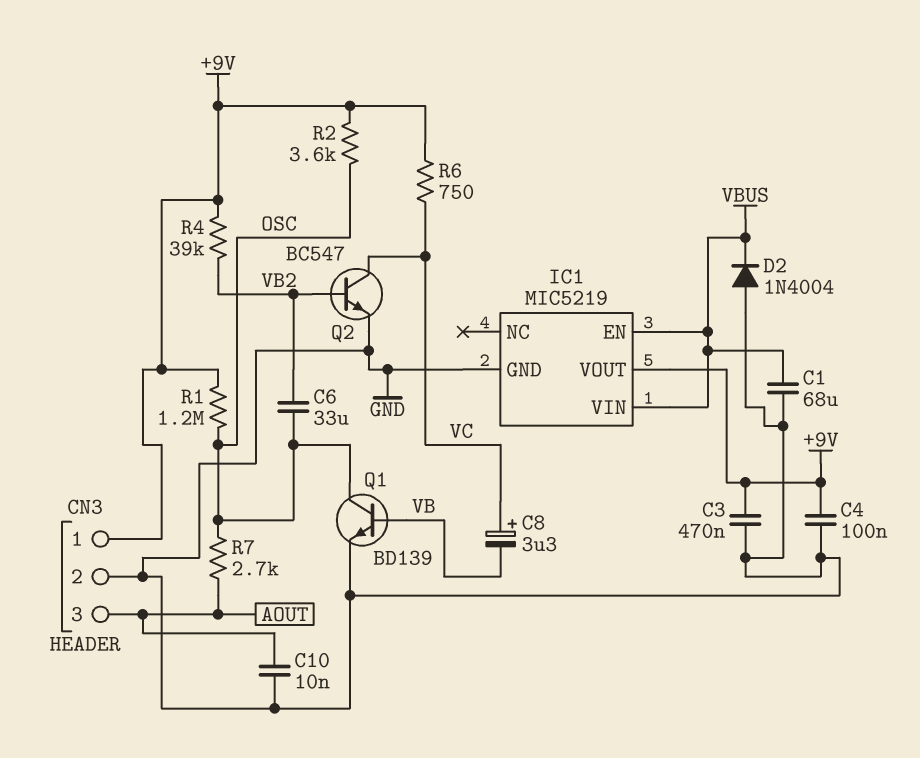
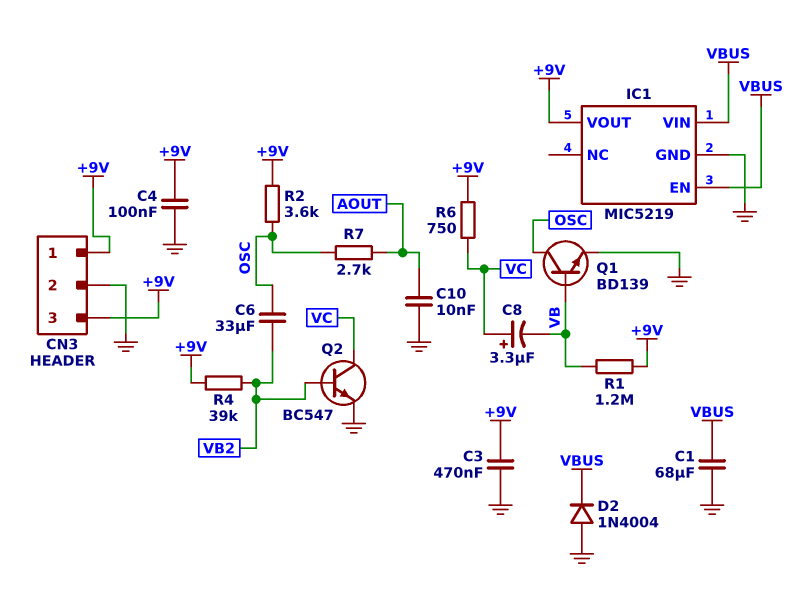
CN3 pin 3: AOUT -> +9V
R1: 1.2M (+9V, OSC) -> 1.2M (+9V, VB)

